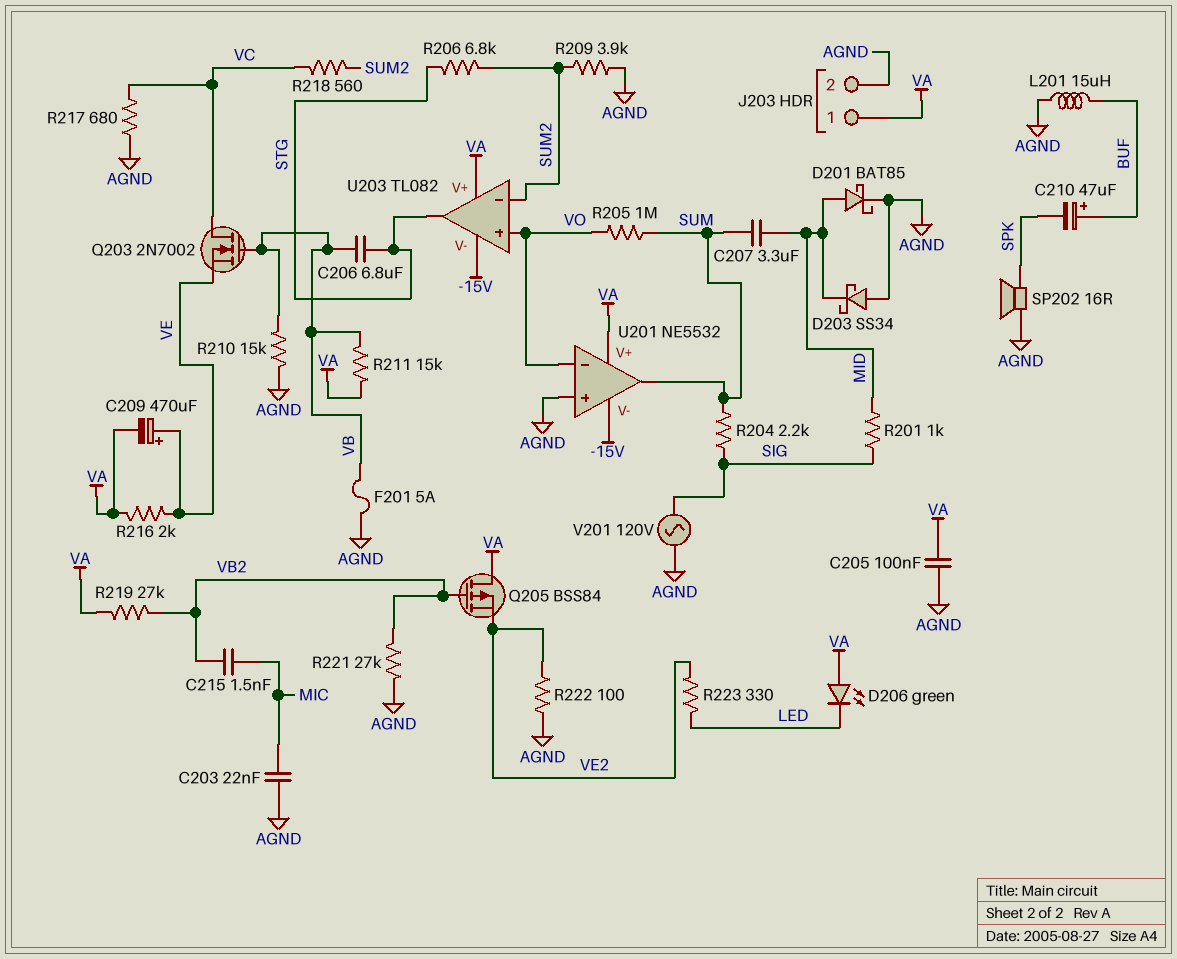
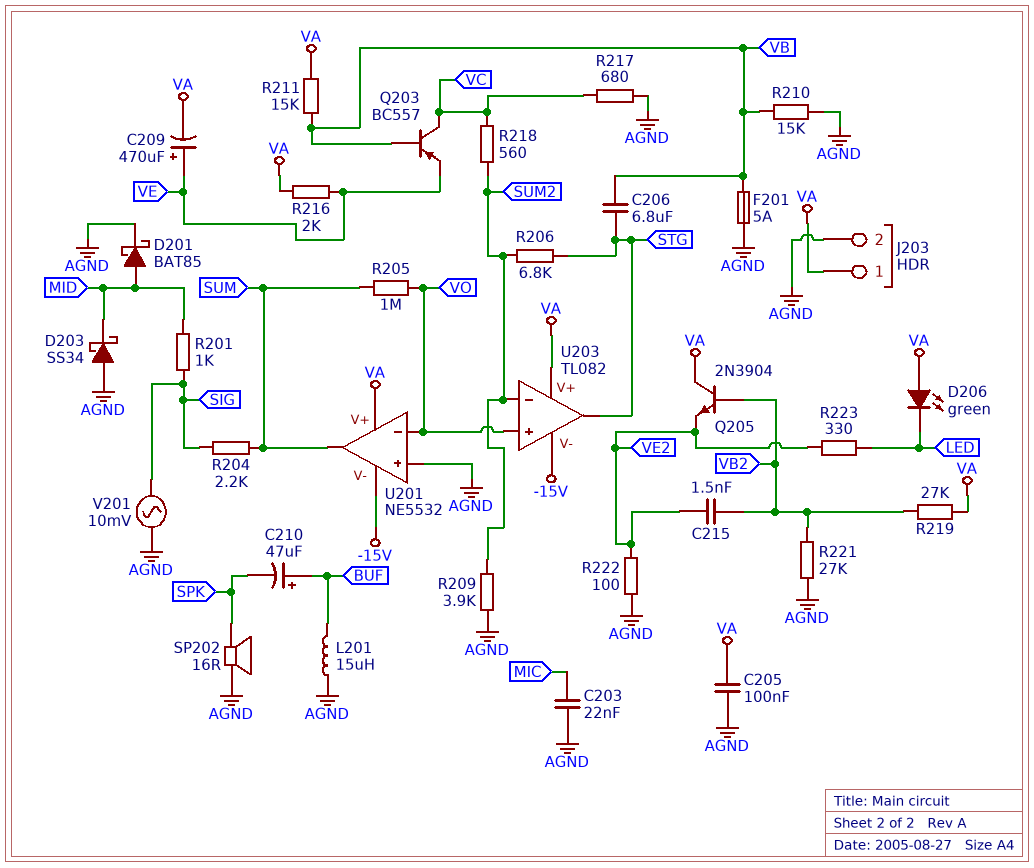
C207: 3.3uF (MID, SUM) -> none
C215: 1.5nF (MIC, VB2) -> 1.5nF (VB2, VE2)
Q203: NMOS 2N7002 (G VB, D VC, S VE) -> PNP BC557 (B VB, C VC, E VE)
Q205: PMOS BSS84 (G VB2, D VA, S VE2) -> NPN 2N3904 (B VB2, C VA, E VE2)
V201: AC 120V (AGND, SIG) -> AC 10mV (AGND, SIG)

